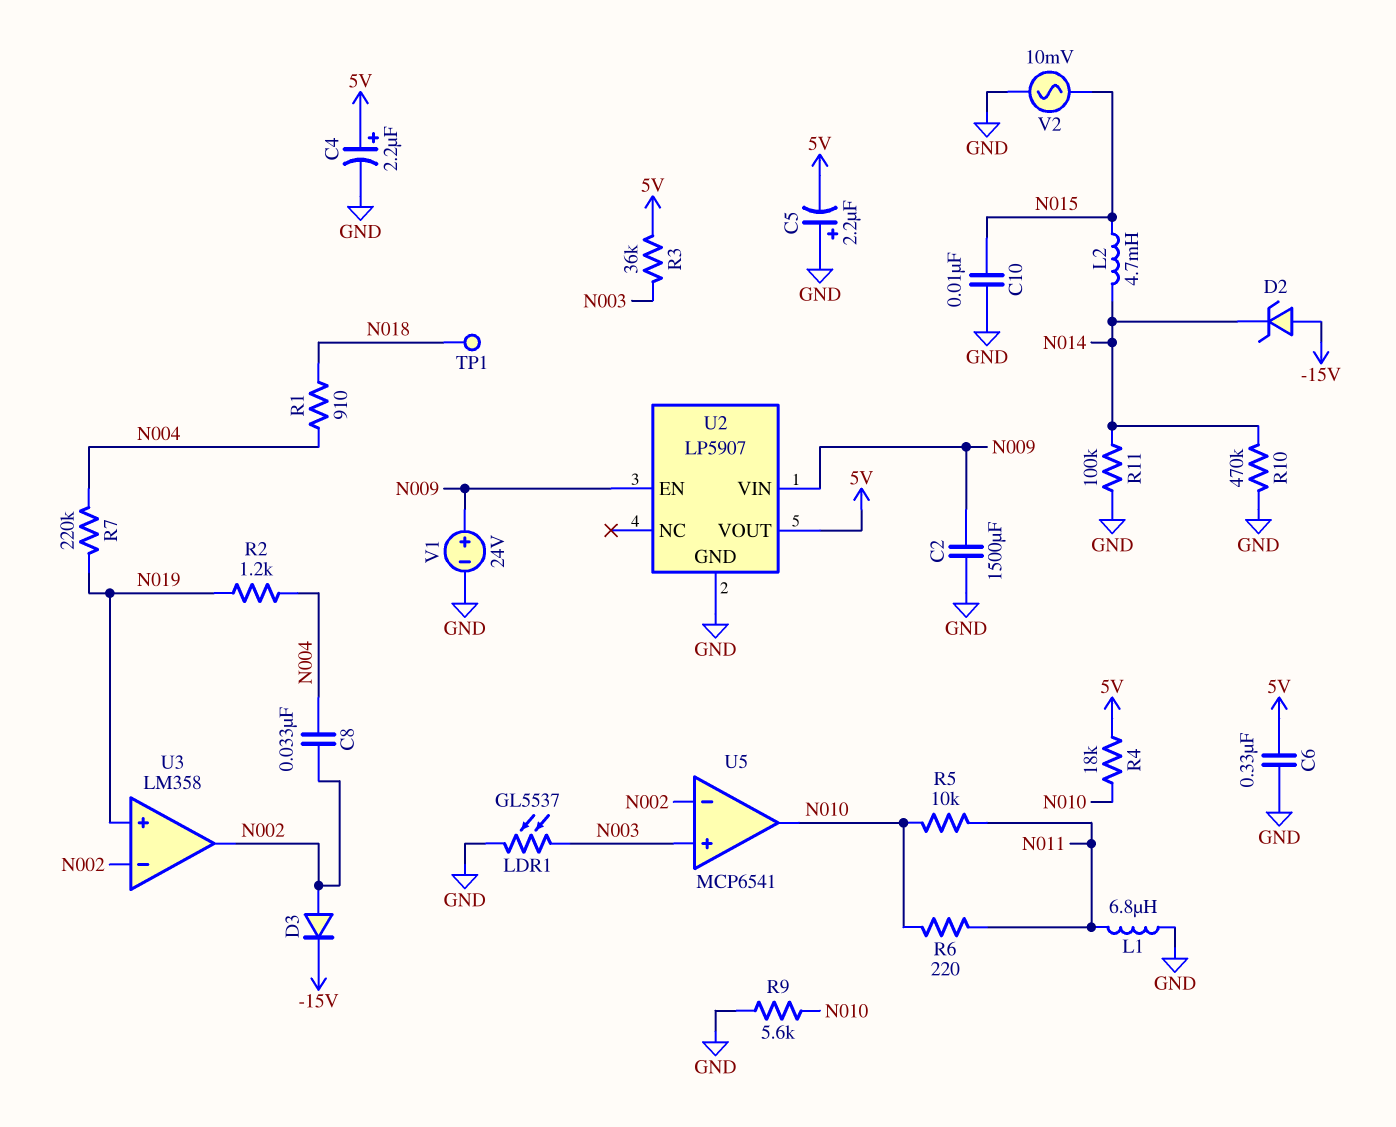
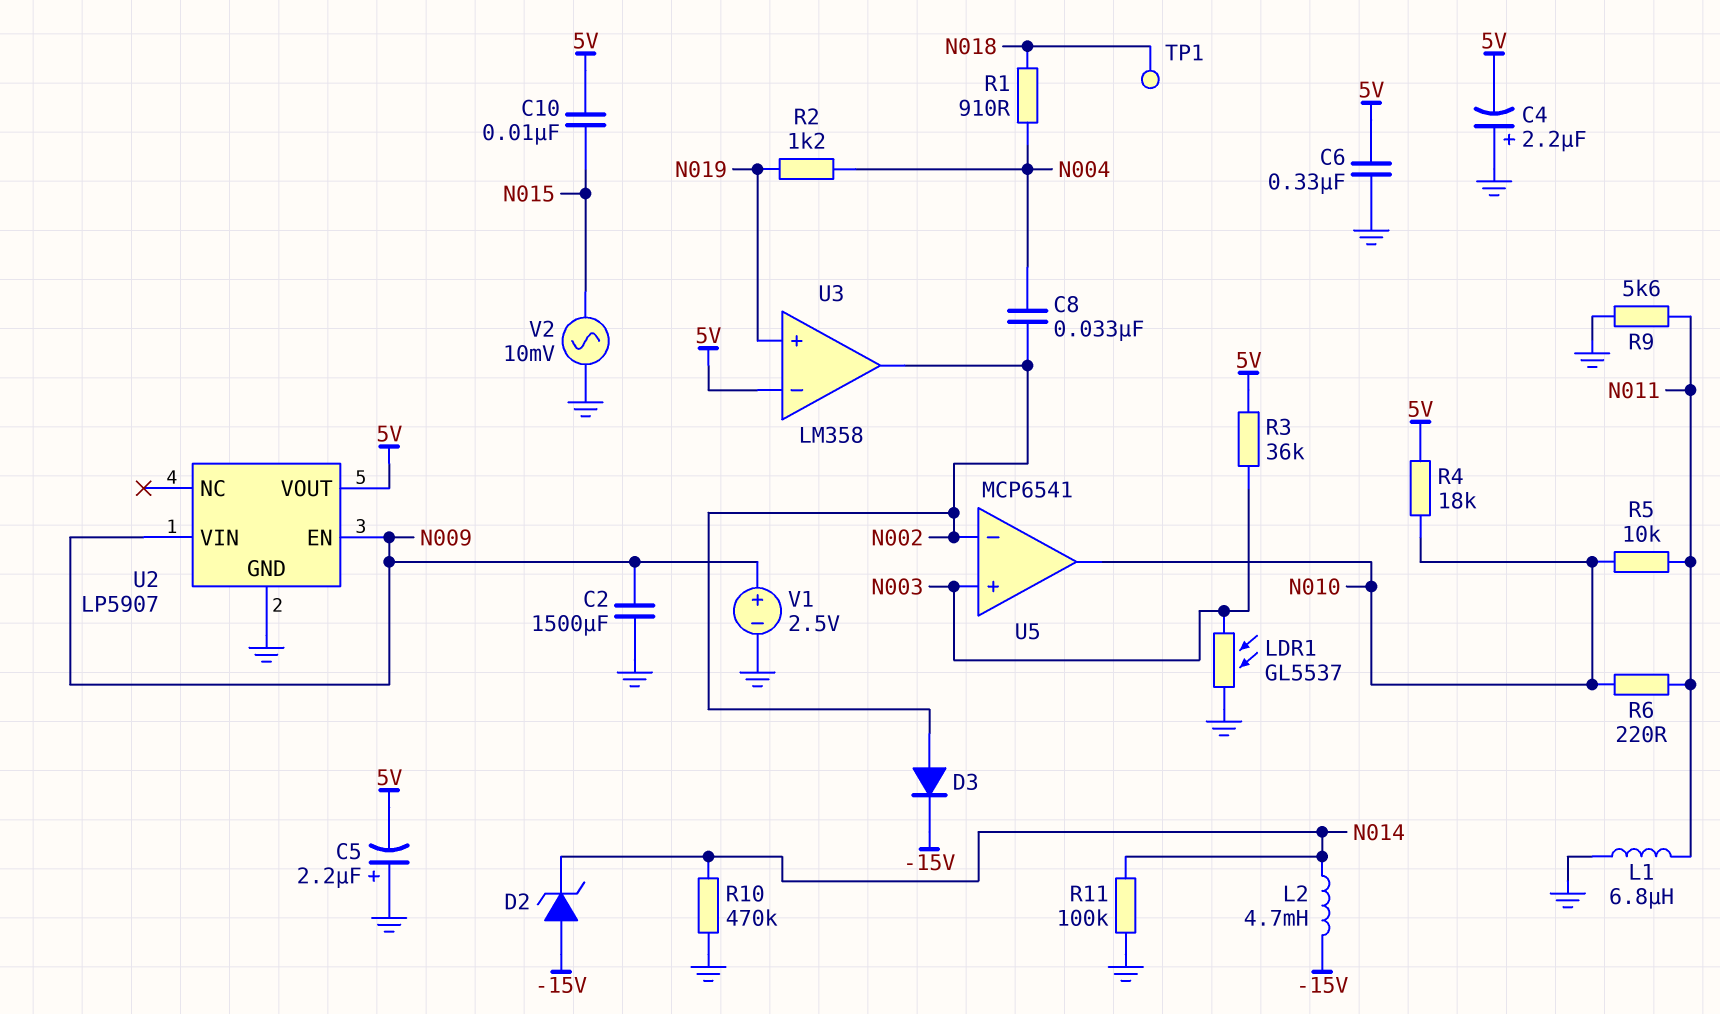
C4: 2.2uF (plus 5V, minus GND) -> 2.2uF (plus GND, minus 5V)
C10: 10nF (GND, N015) -> 10nF (5V, N015)
L2: 4.7mH (N014, N015) -> 4.7mH (-15V, N014)
R7: 220k (N004, N019) -> none
R9: 5.6k (GND, N010) -> 5.6k (GND, N011)
U3 pin in-: N002 -> 5V
V1: 24V (plus N009, minus GND) -> 2.5V (plus N009, minus GND)

